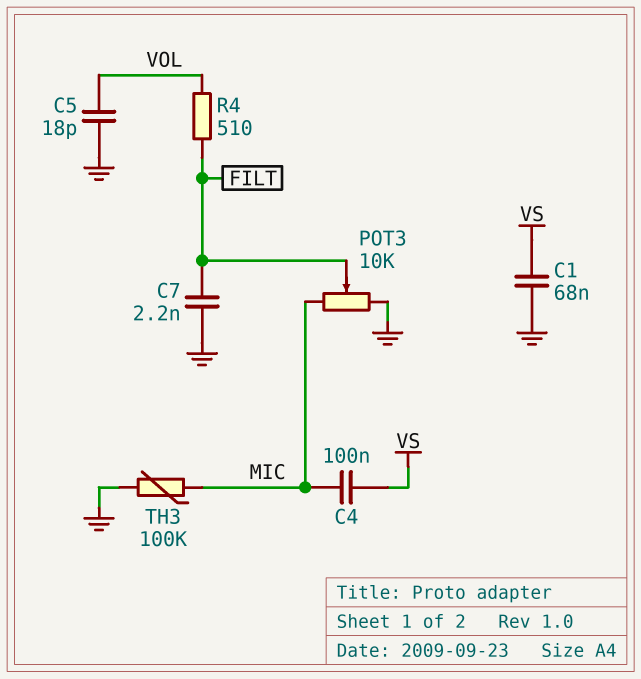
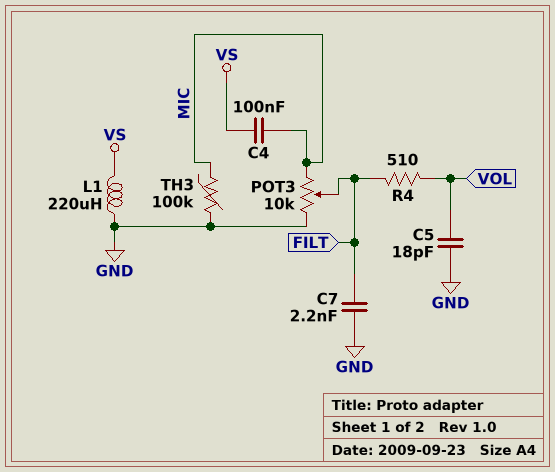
C1: 68nF (GND, VS) -> none
L1: none -> 220uH (GND, VS)

